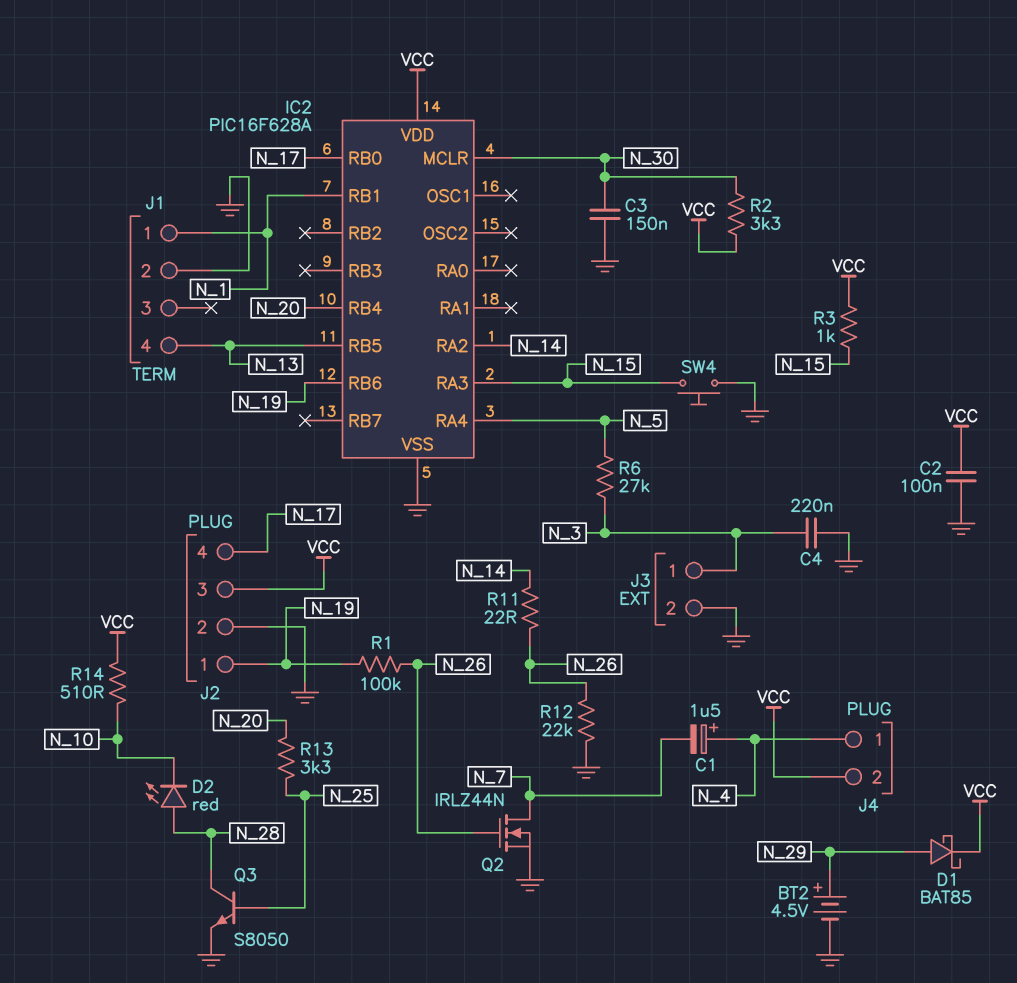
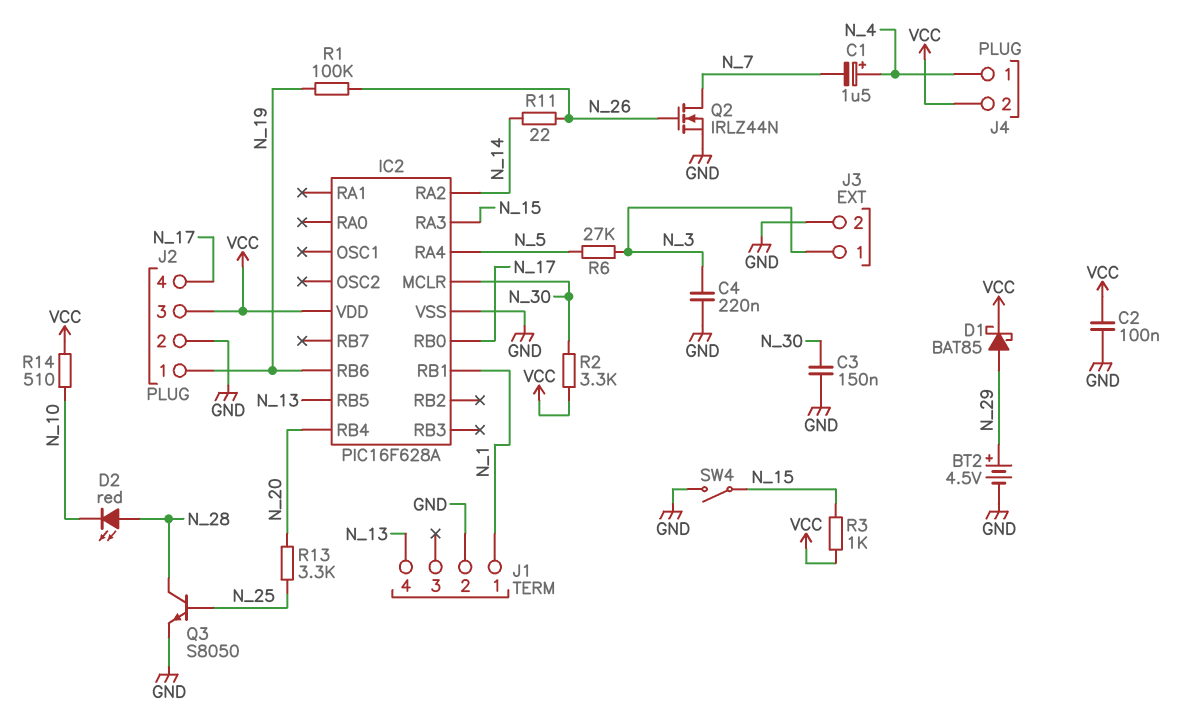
R12: 22k (GND, N_26) -> none
SW4: button (GND, N_15) -> switch (GND, N_15)

